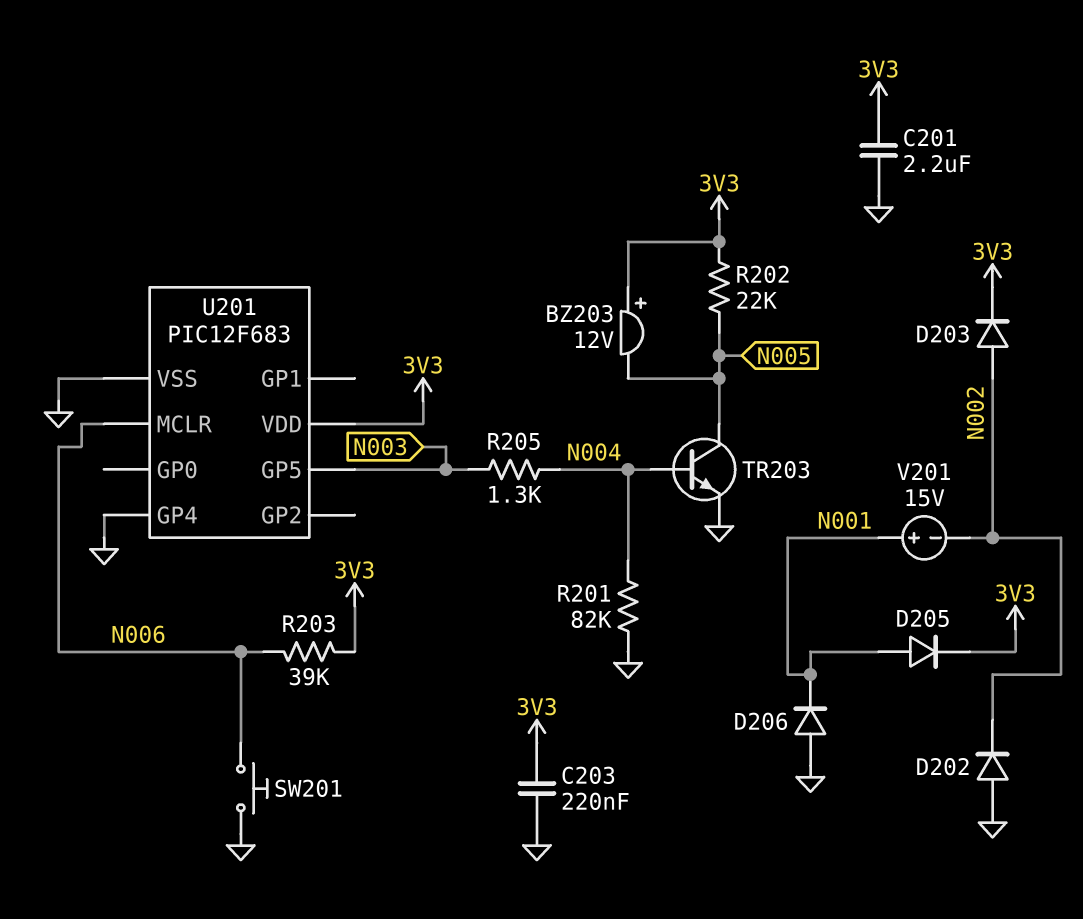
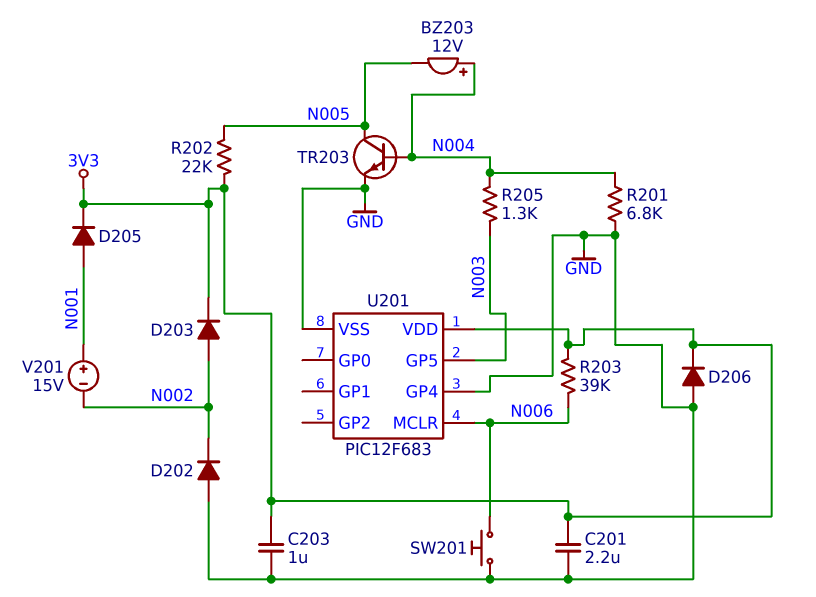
BZ203: buzzer 12V (plus 3V3, minus N005) -> buzzer 12V (plus N004, minus N005)
C203: 220nF (3V3, GND) -> 1uF (3V3, GND)
D206: diode (A GND, K N001) -> diode (A GND, K 3V3)
R201: 82k (GND, N004) -> 6.8k (GND, N004)

